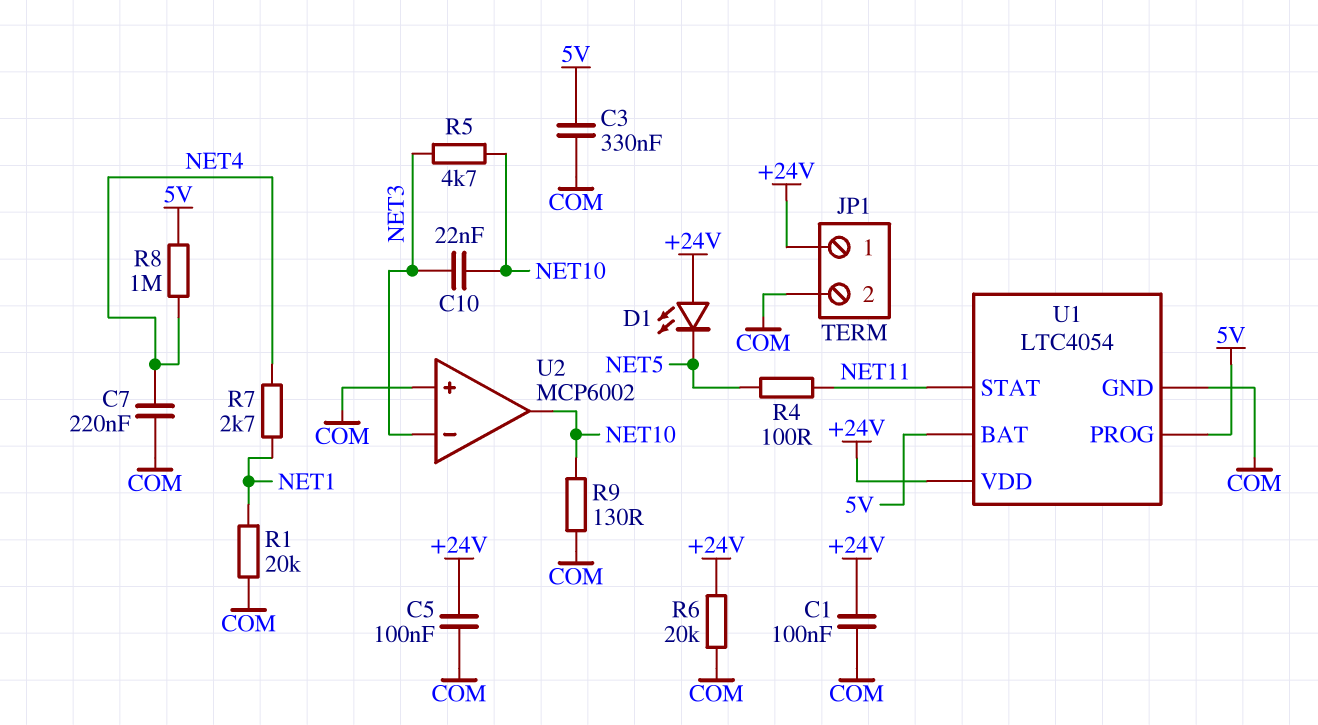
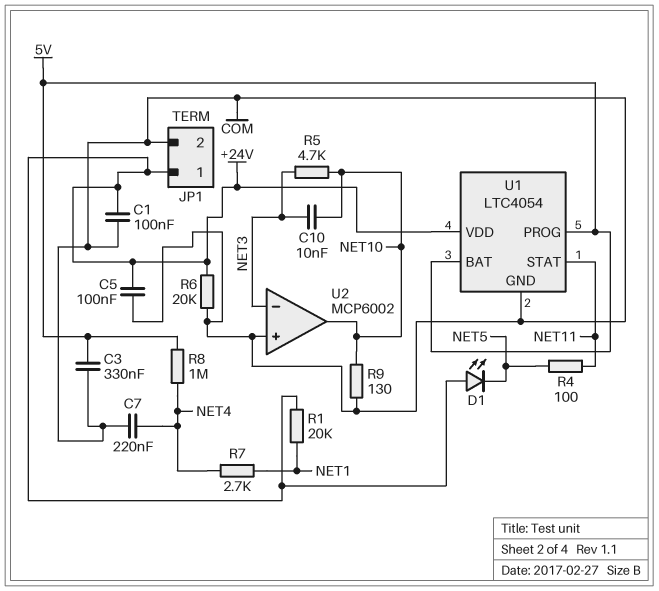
C10: 22nF (NET3, NET10) -> 10nF (NET3, NET10)
R1: 20k (COM, NET1) -> 20k (+24V, NET1)

